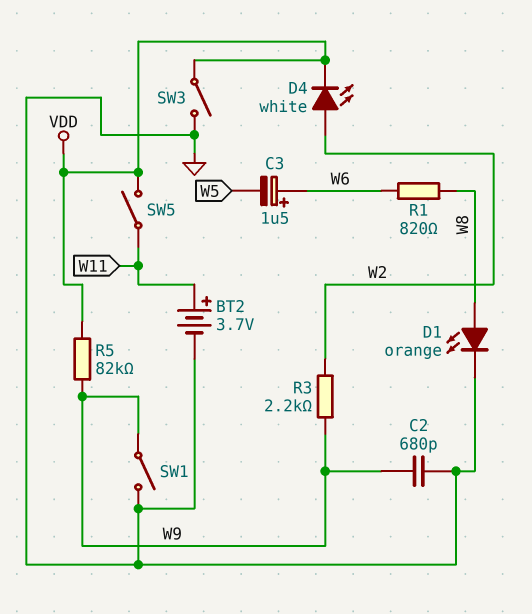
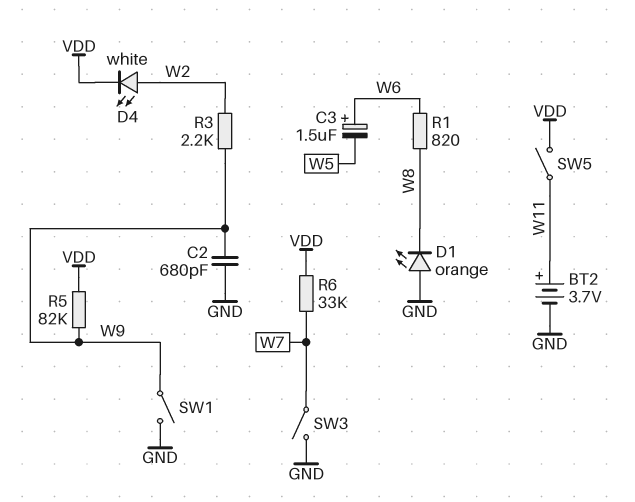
D1: LED orange (A W8, K GND) -> LED orange (A GND, K W8)
R6: none -> 33k (VDD, W7)
SW3: switch (GND, VDD) -> switch (GND, W7)

